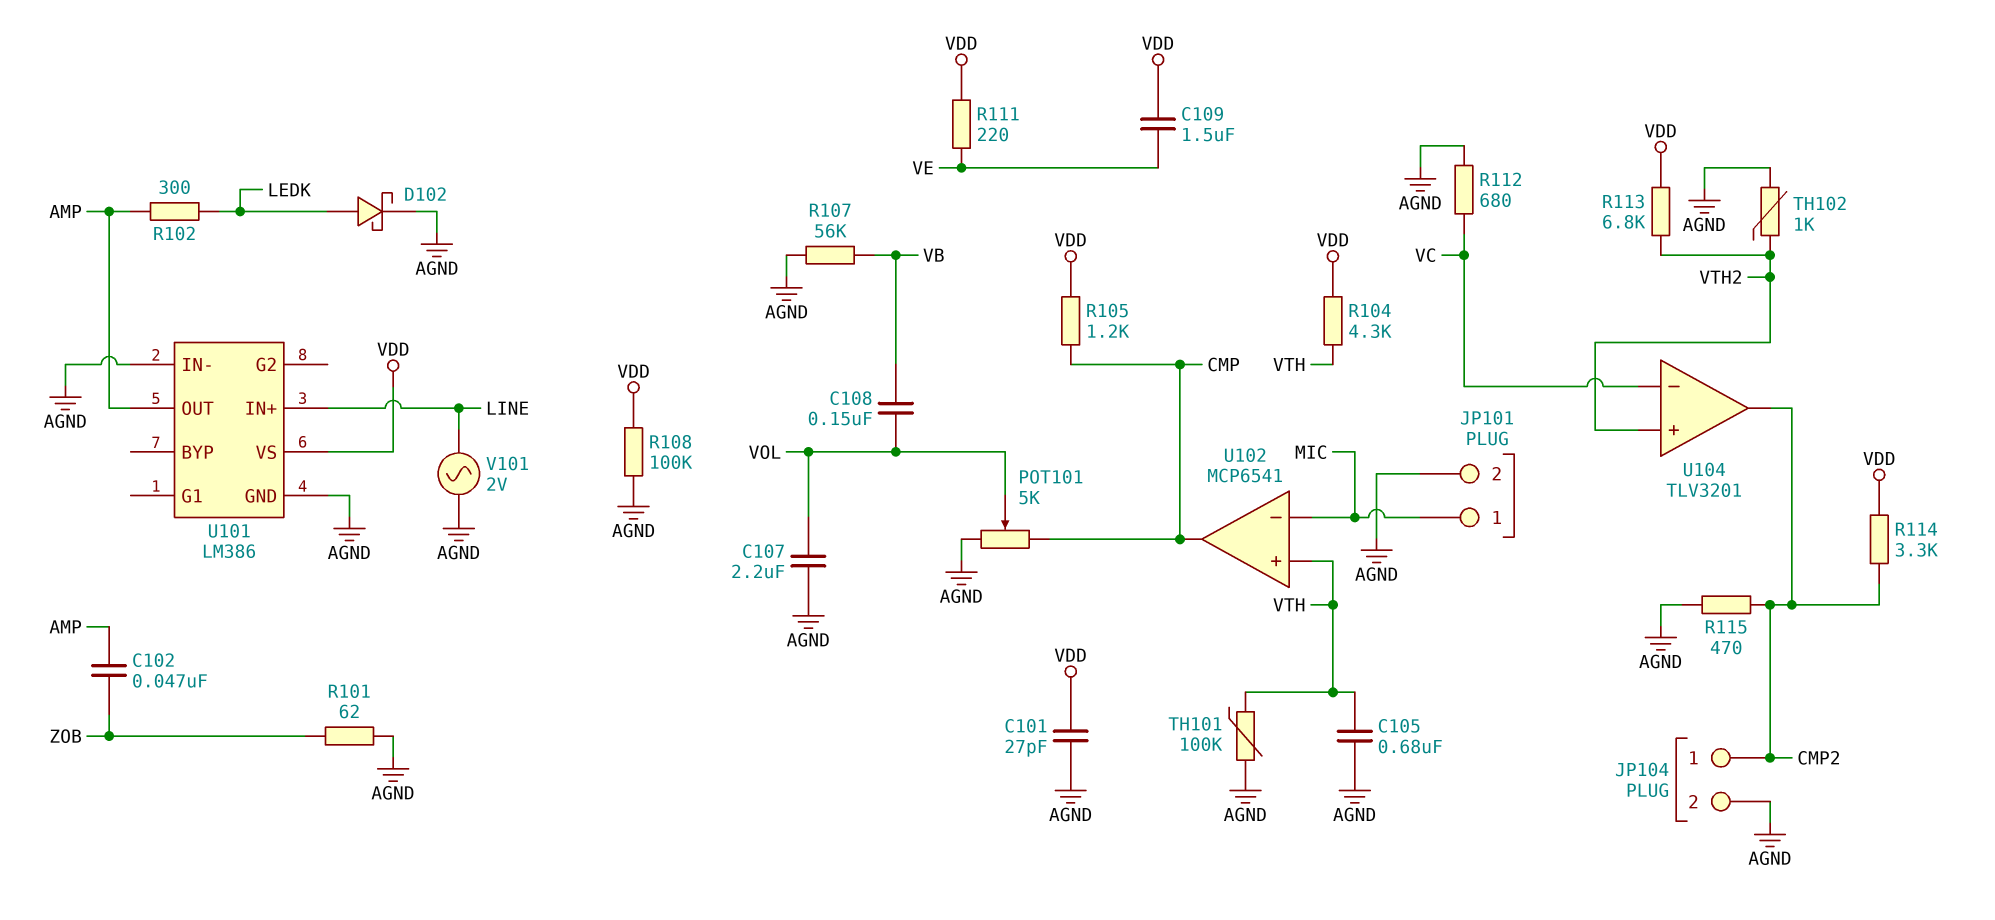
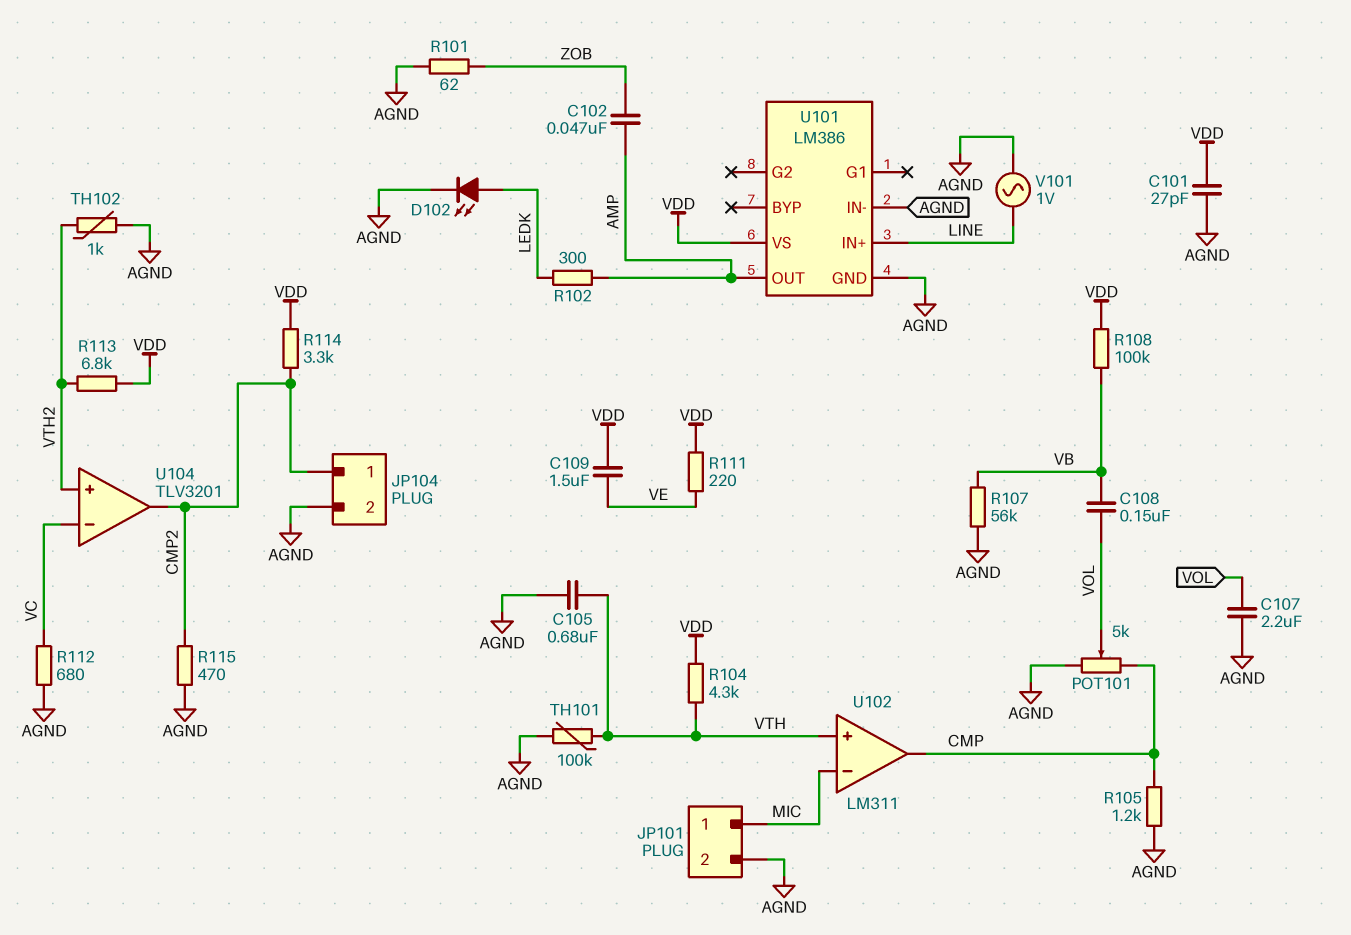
D102: schottky (A LEDK, K AGND) -> LED (A LEDK, K AGND)
R105: 1.2k (CMP, VDD) -> 1.2k (AGND, CMP)
R108: 100k (AGND, VDD) -> 100k (VB, VDD)
U102: MCP6541 -> LM311
V101: AC 2V (AGND, LINE) -> AC 1V (AGND, LINE)

